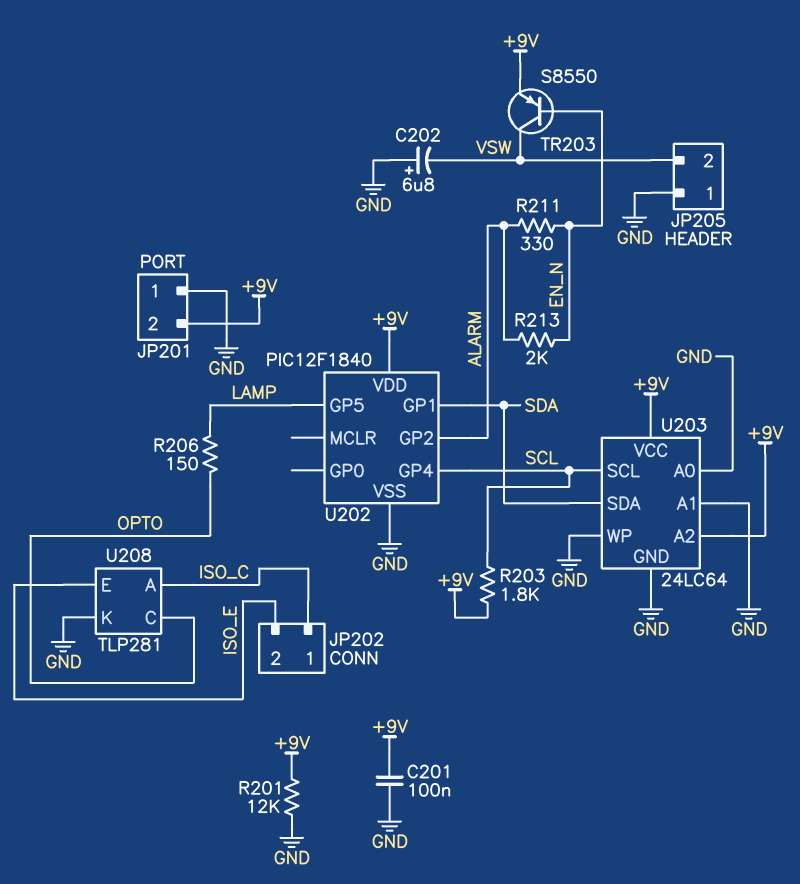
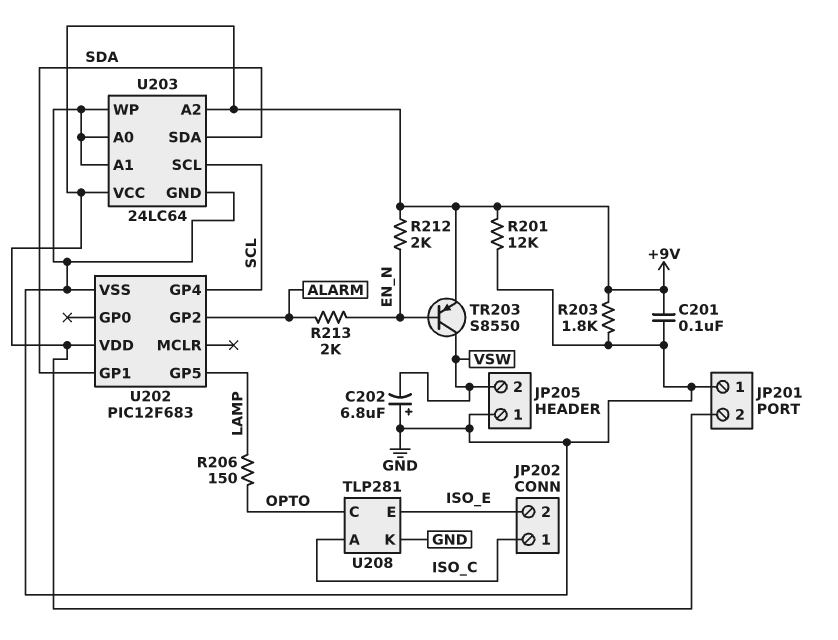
R203: 1.8k (+9V, SCL) -> 1.8k (+9V, GND)
R211: 330 (ALARM, EN_N) -> none
R212: none -> 2k (+9V, EN_N)
U202: PIC12F1840 -> PIC12F683

